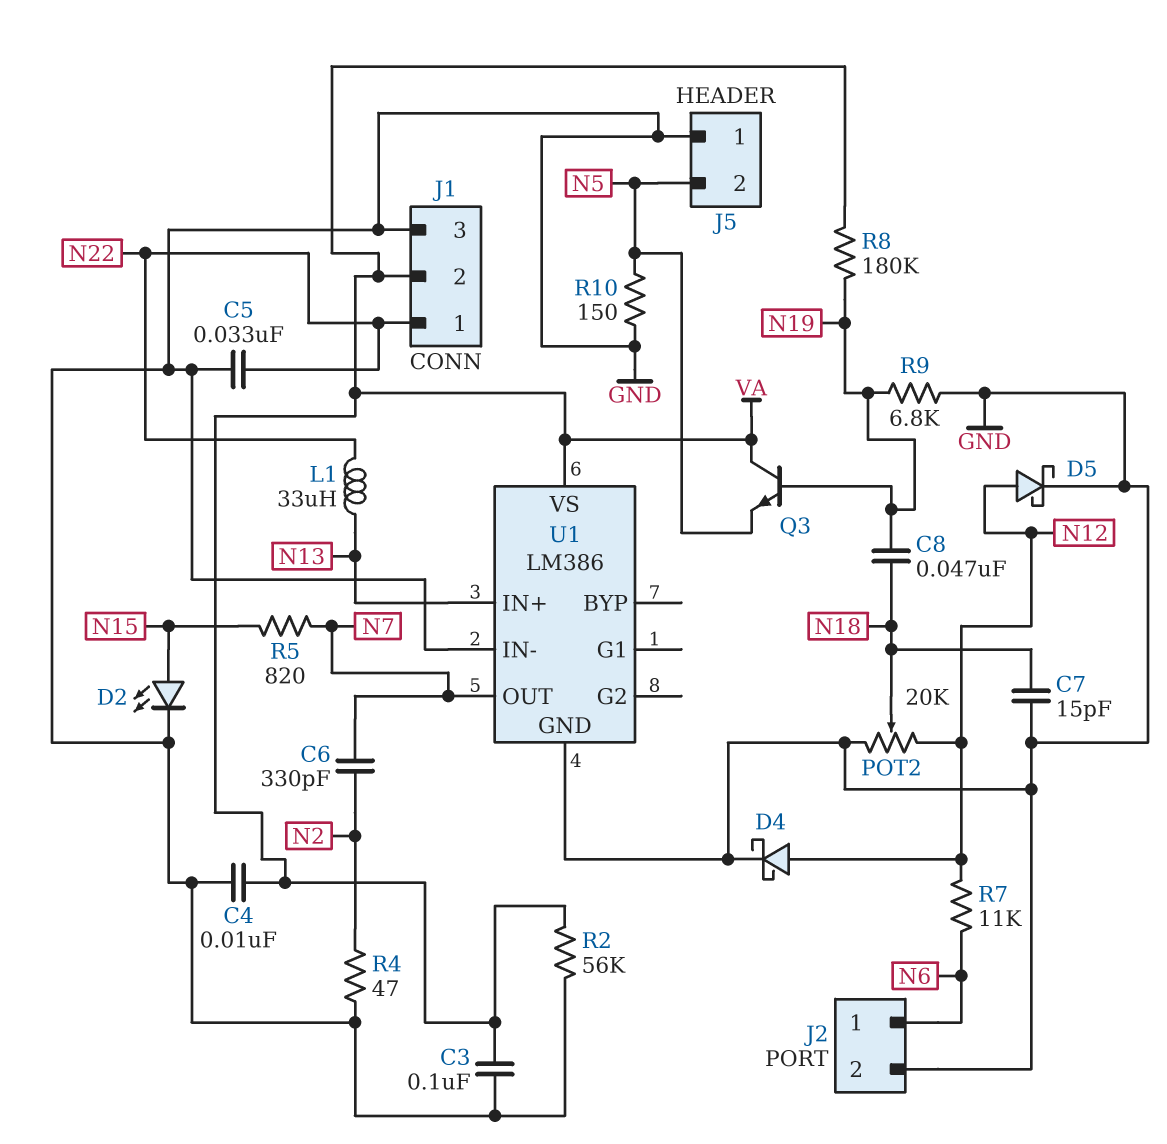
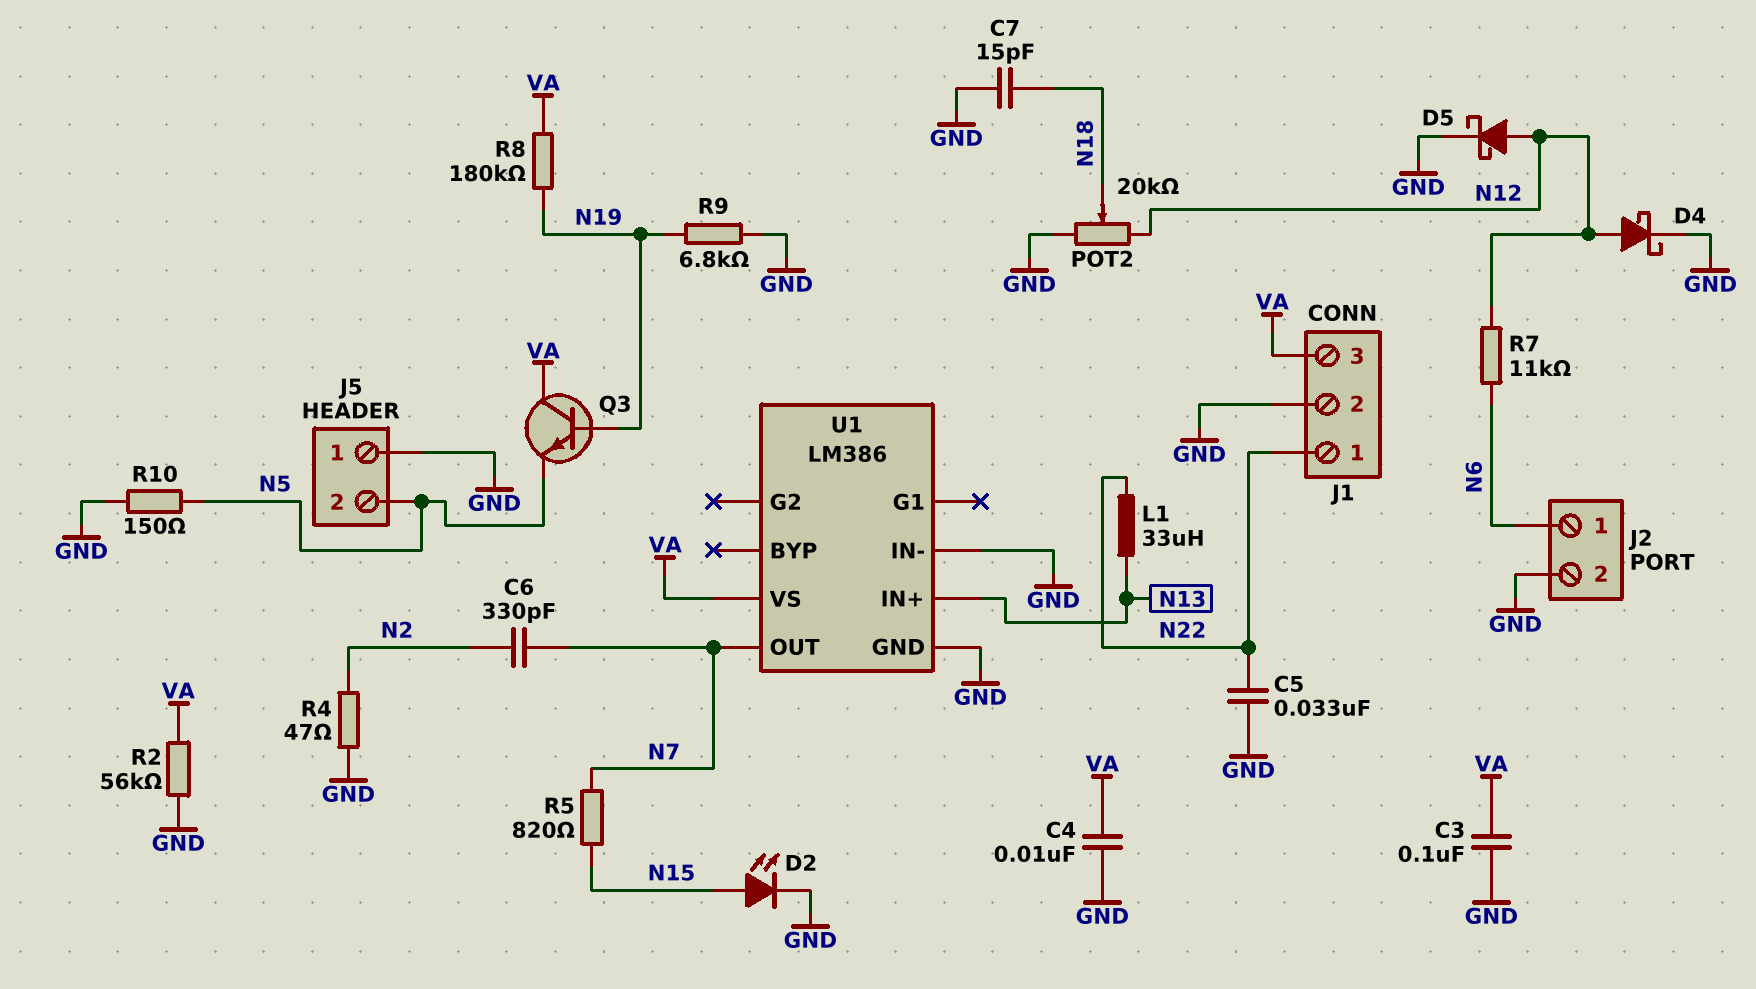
C8: 47nF (N18, N19) -> none
J1 pin 2: VA -> GND
J1 pin 3: GND -> VA

